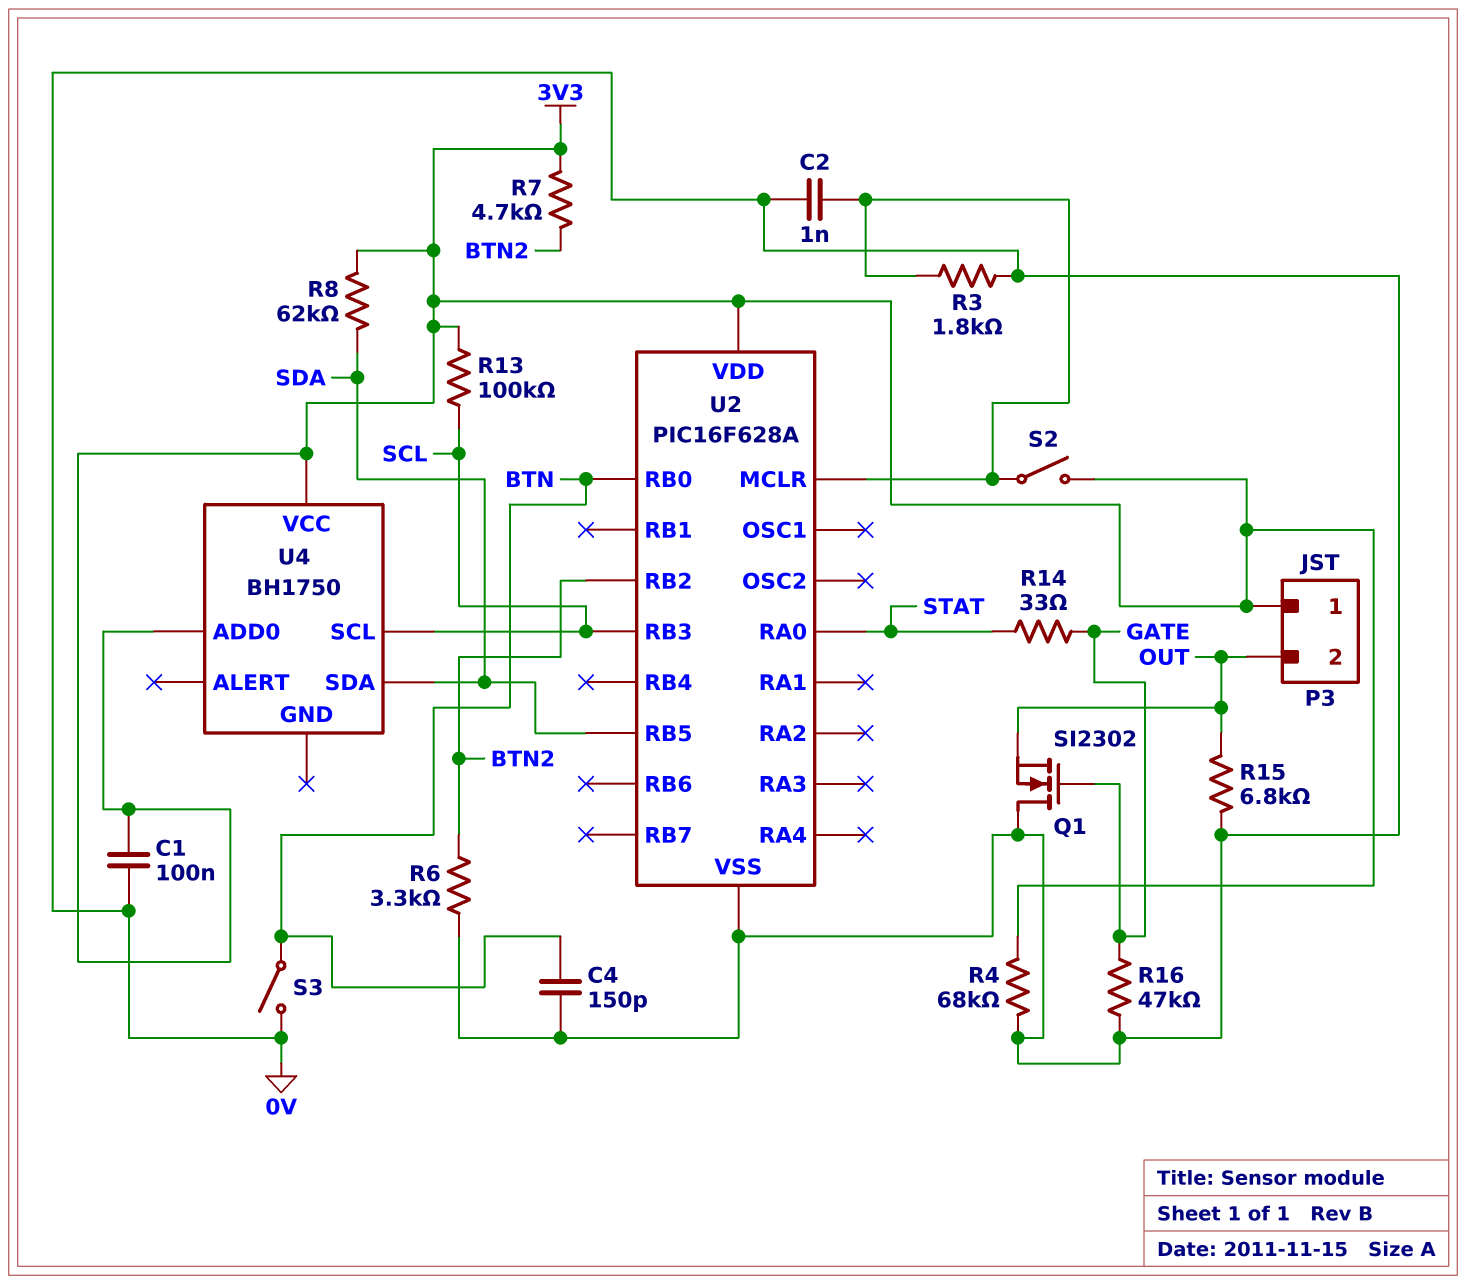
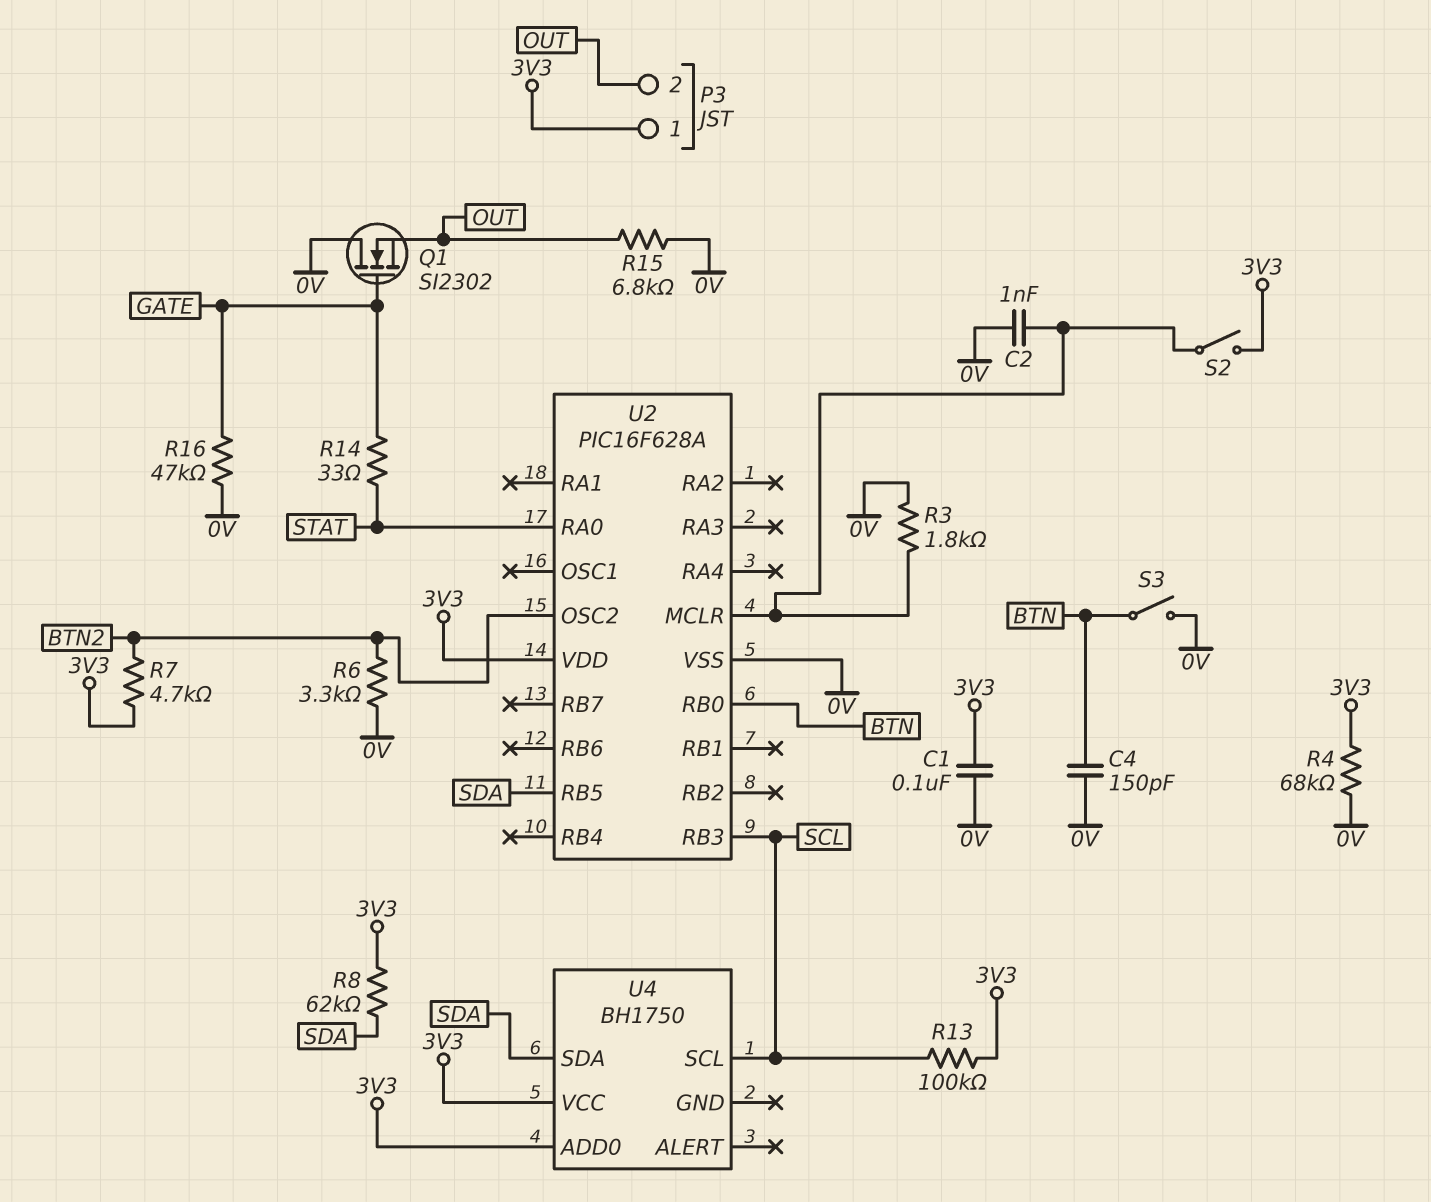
U2 pin OSC2: none -> BTN2
U2 pin RB2: BTN2 -> none

